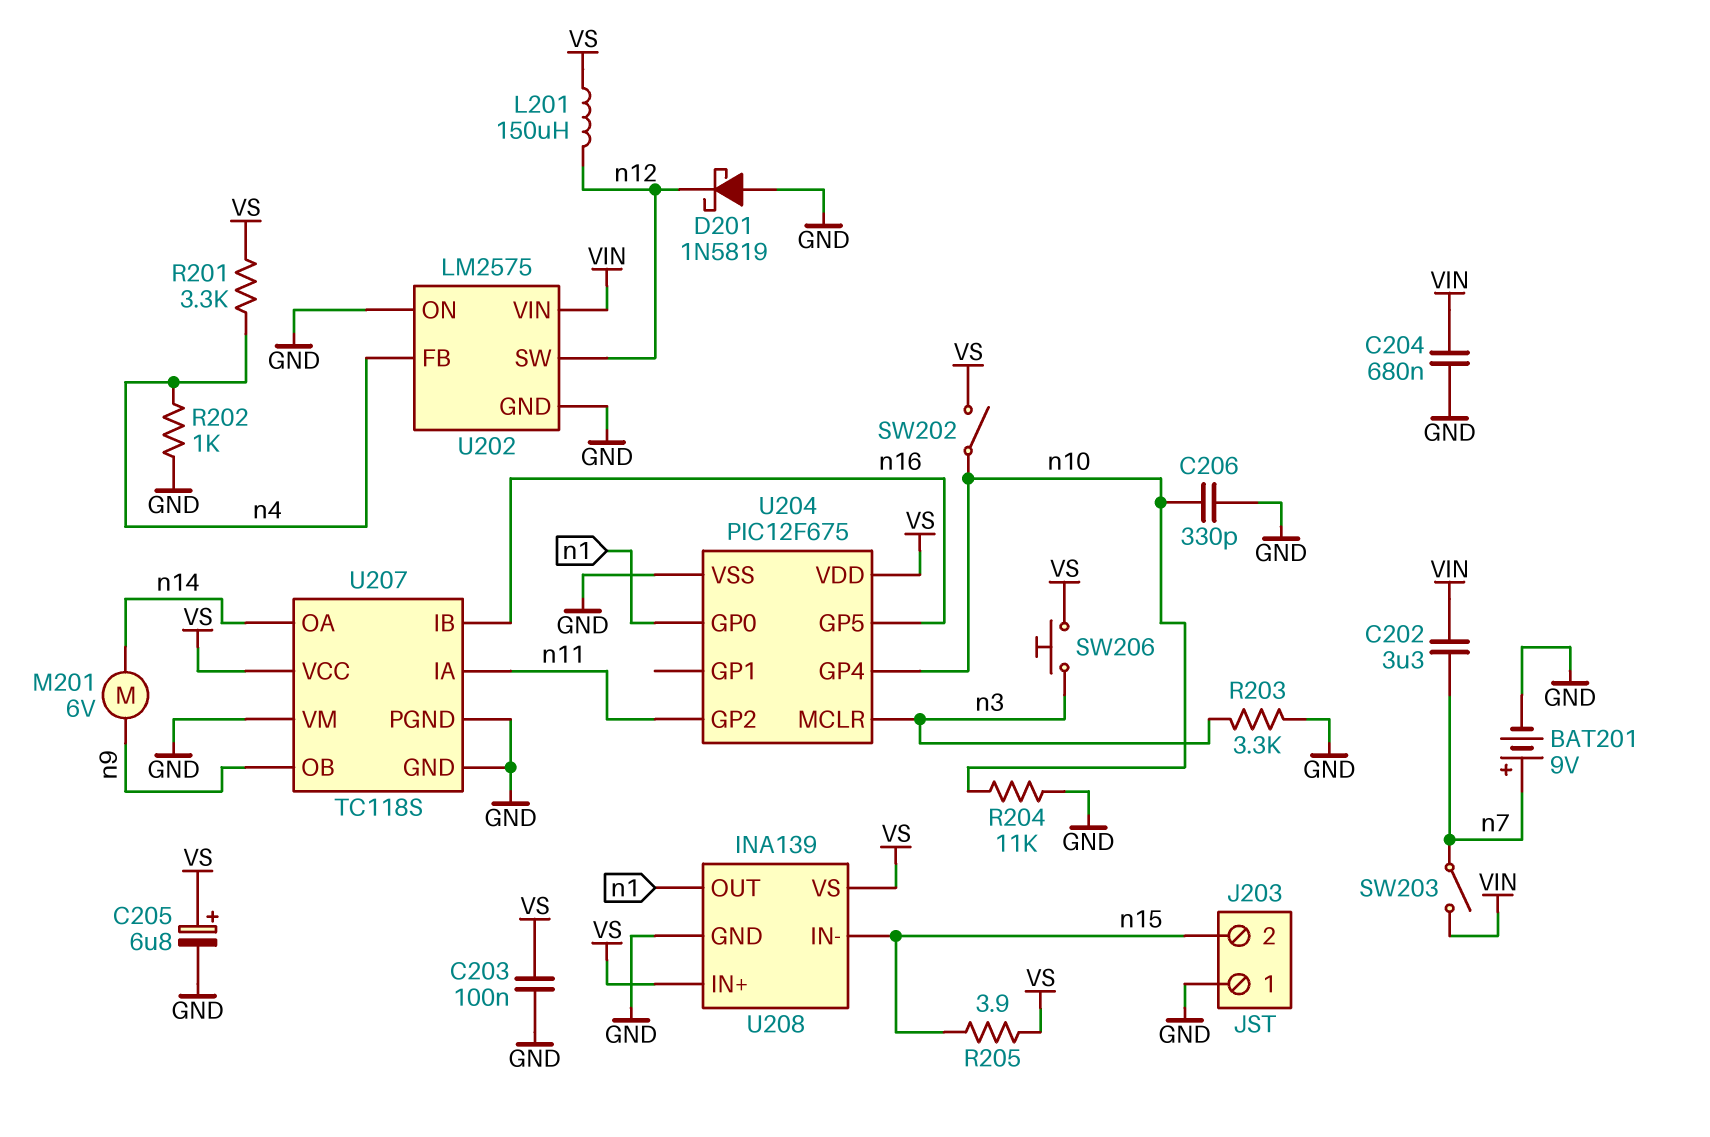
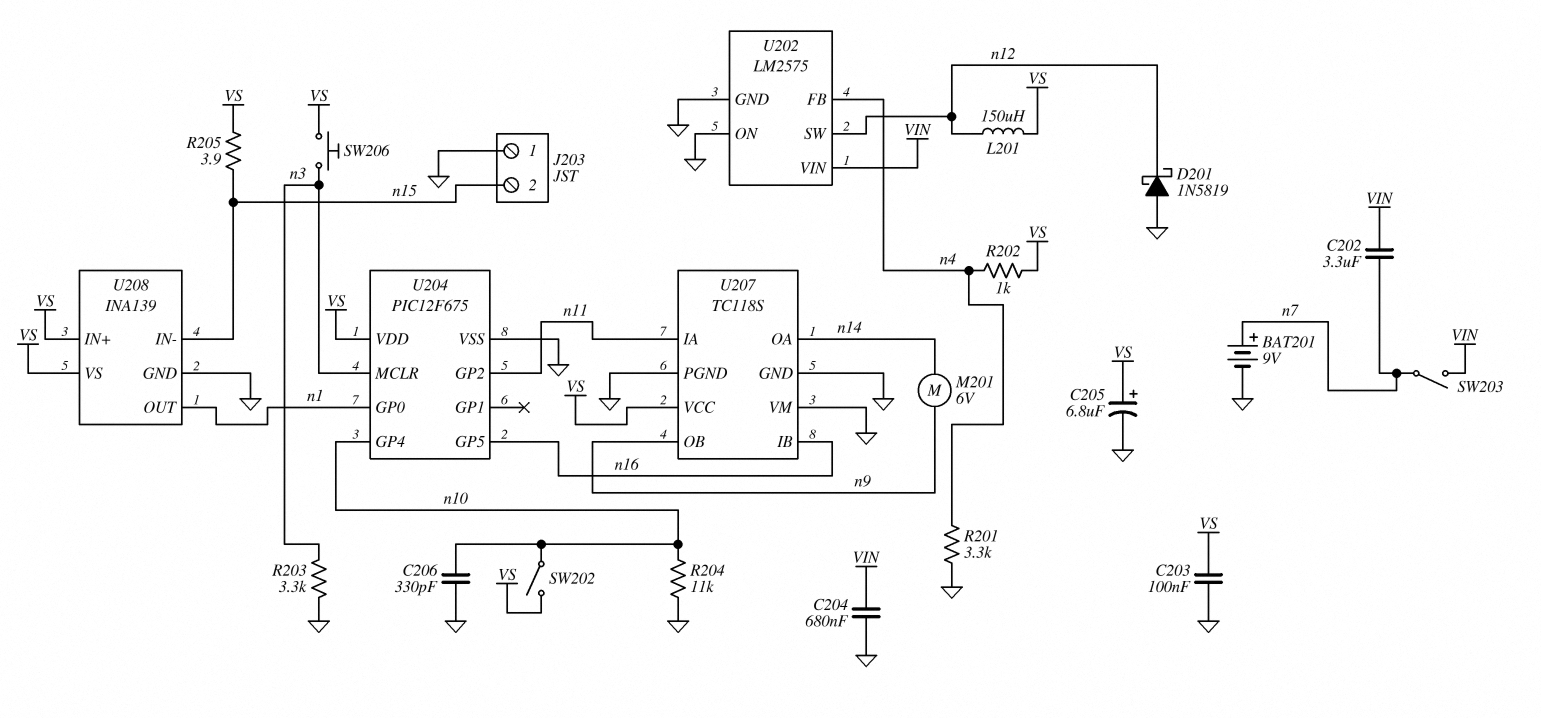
R201: 3.3k (VS, n4) -> 3.3k (GND, n4)
R202: 1k (GND, n4) -> 1k (VS, n4)

